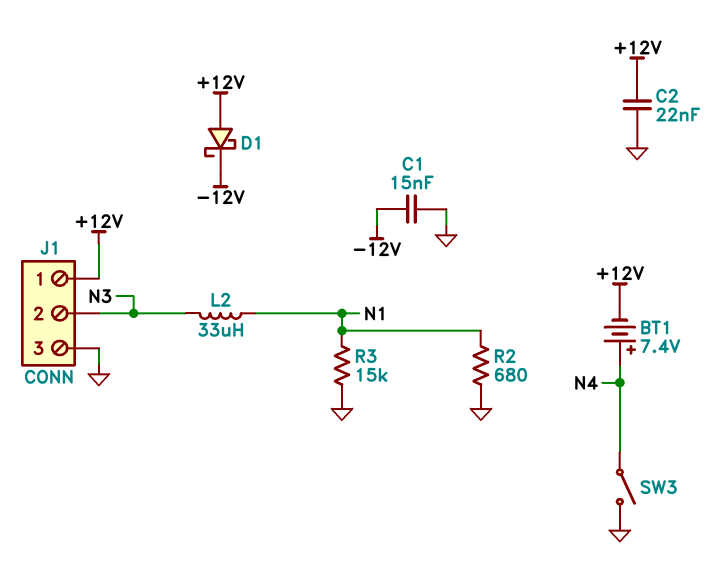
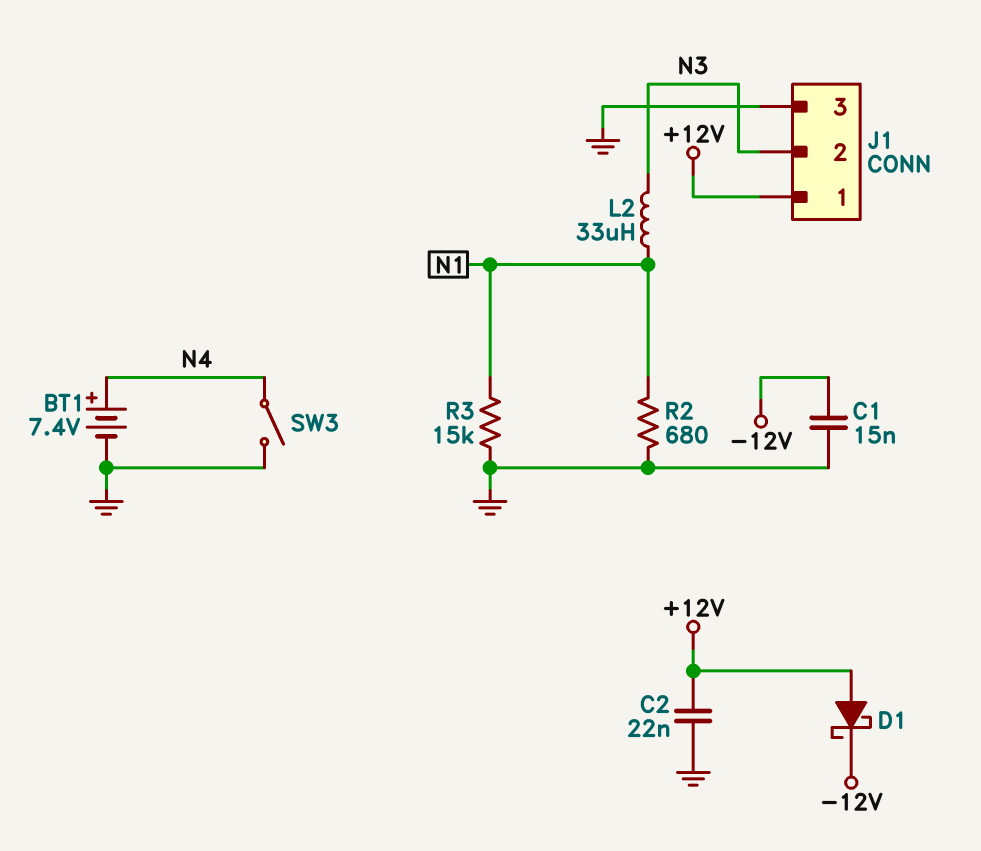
BT1: 7.4V (plus N4, minus +12V) -> 7.4V (plus N4, minus GND)

